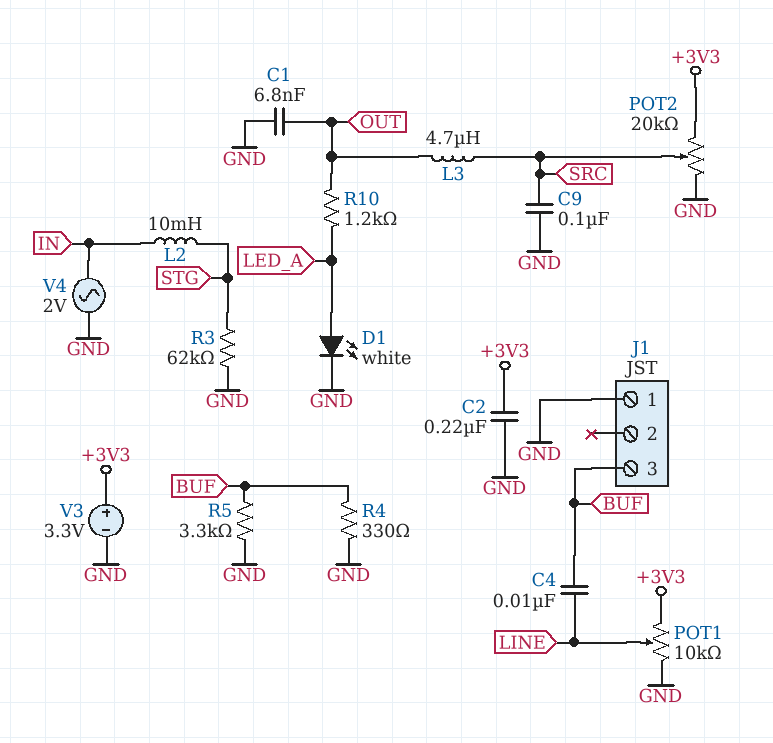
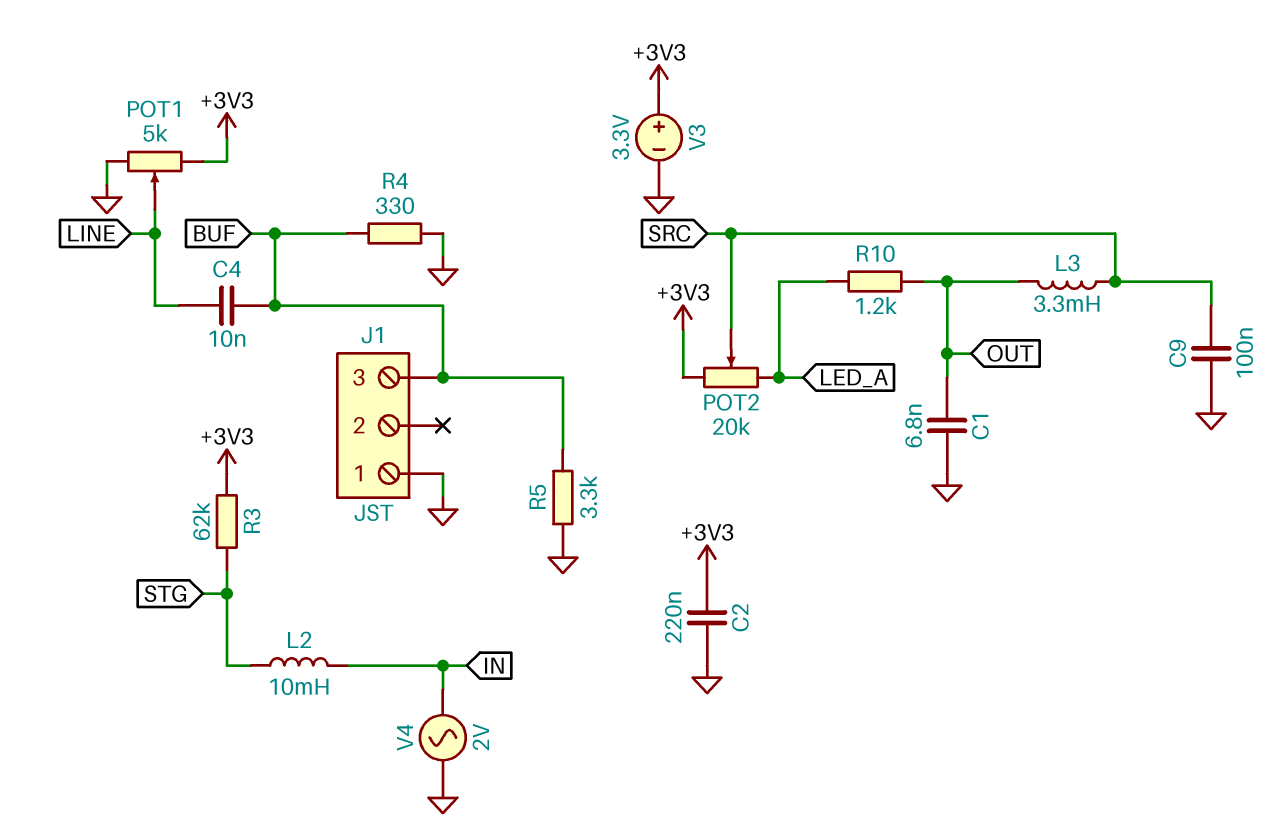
D1: LED white (A LED_A, K GND) -> none
L3: 4.7uH (OUT, SRC) -> 3.3mH (OUT, SRC)
POT1: 10k (+3V3, GND, wiper LINE) -> 5k (+3V3, GND, wiper LINE)
POT2: 20k (+3V3, GND, wiper SRC) -> 20k (+3V3, LED_A, wiper SRC)
R3: 62k (GND, STG) -> 62k (+3V3, STG)

